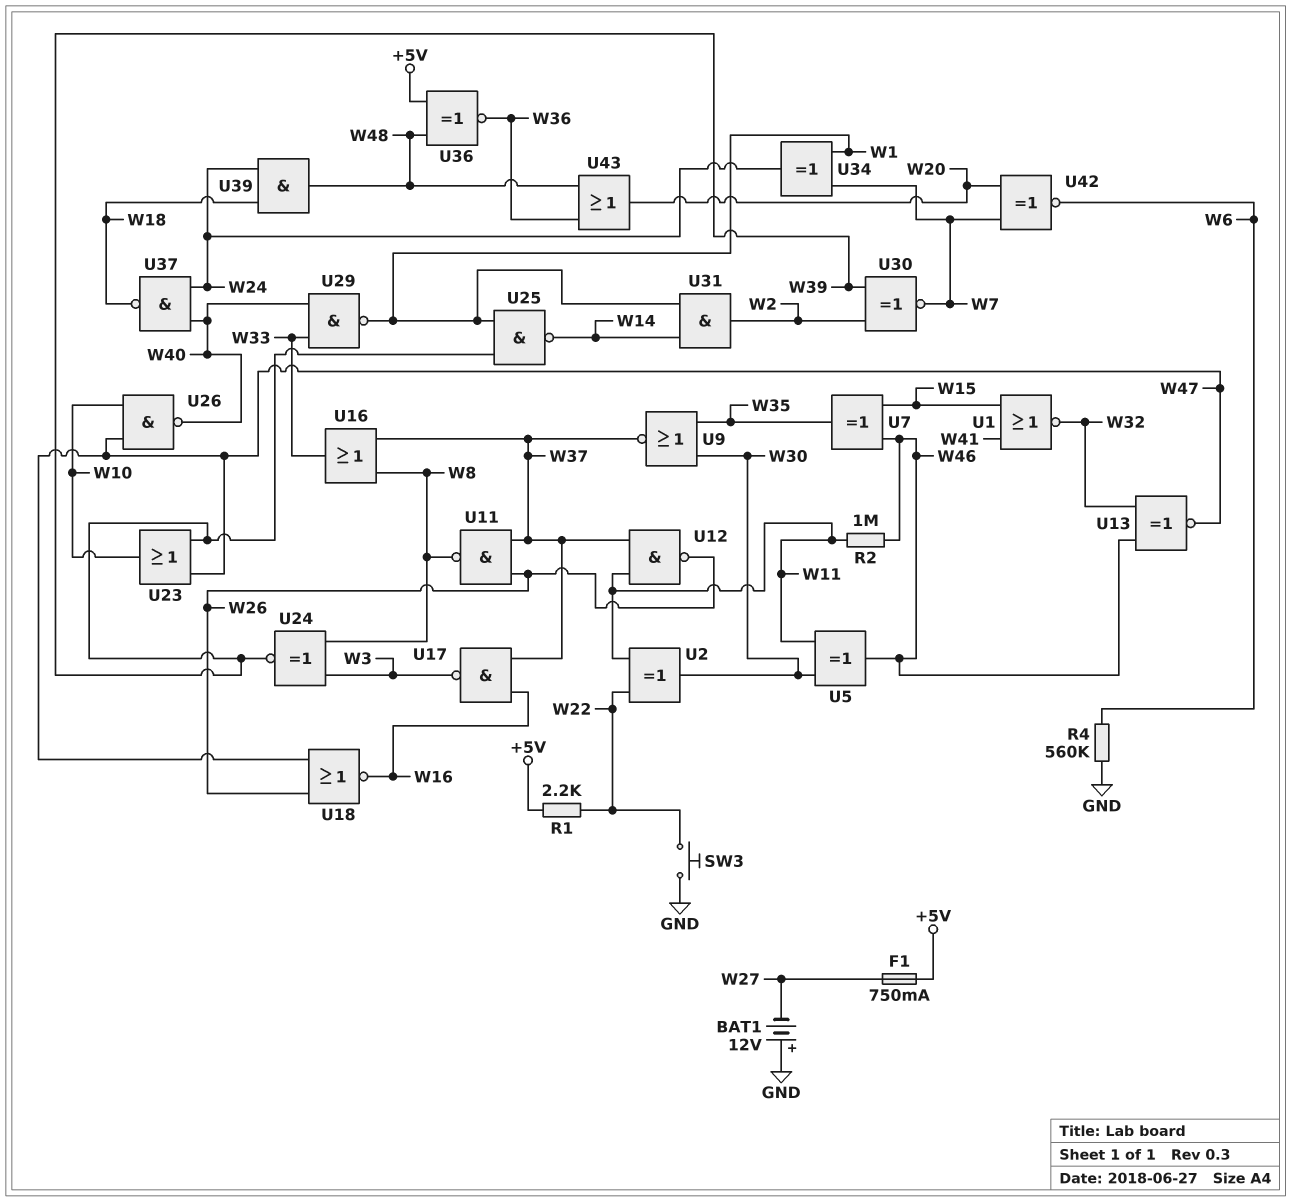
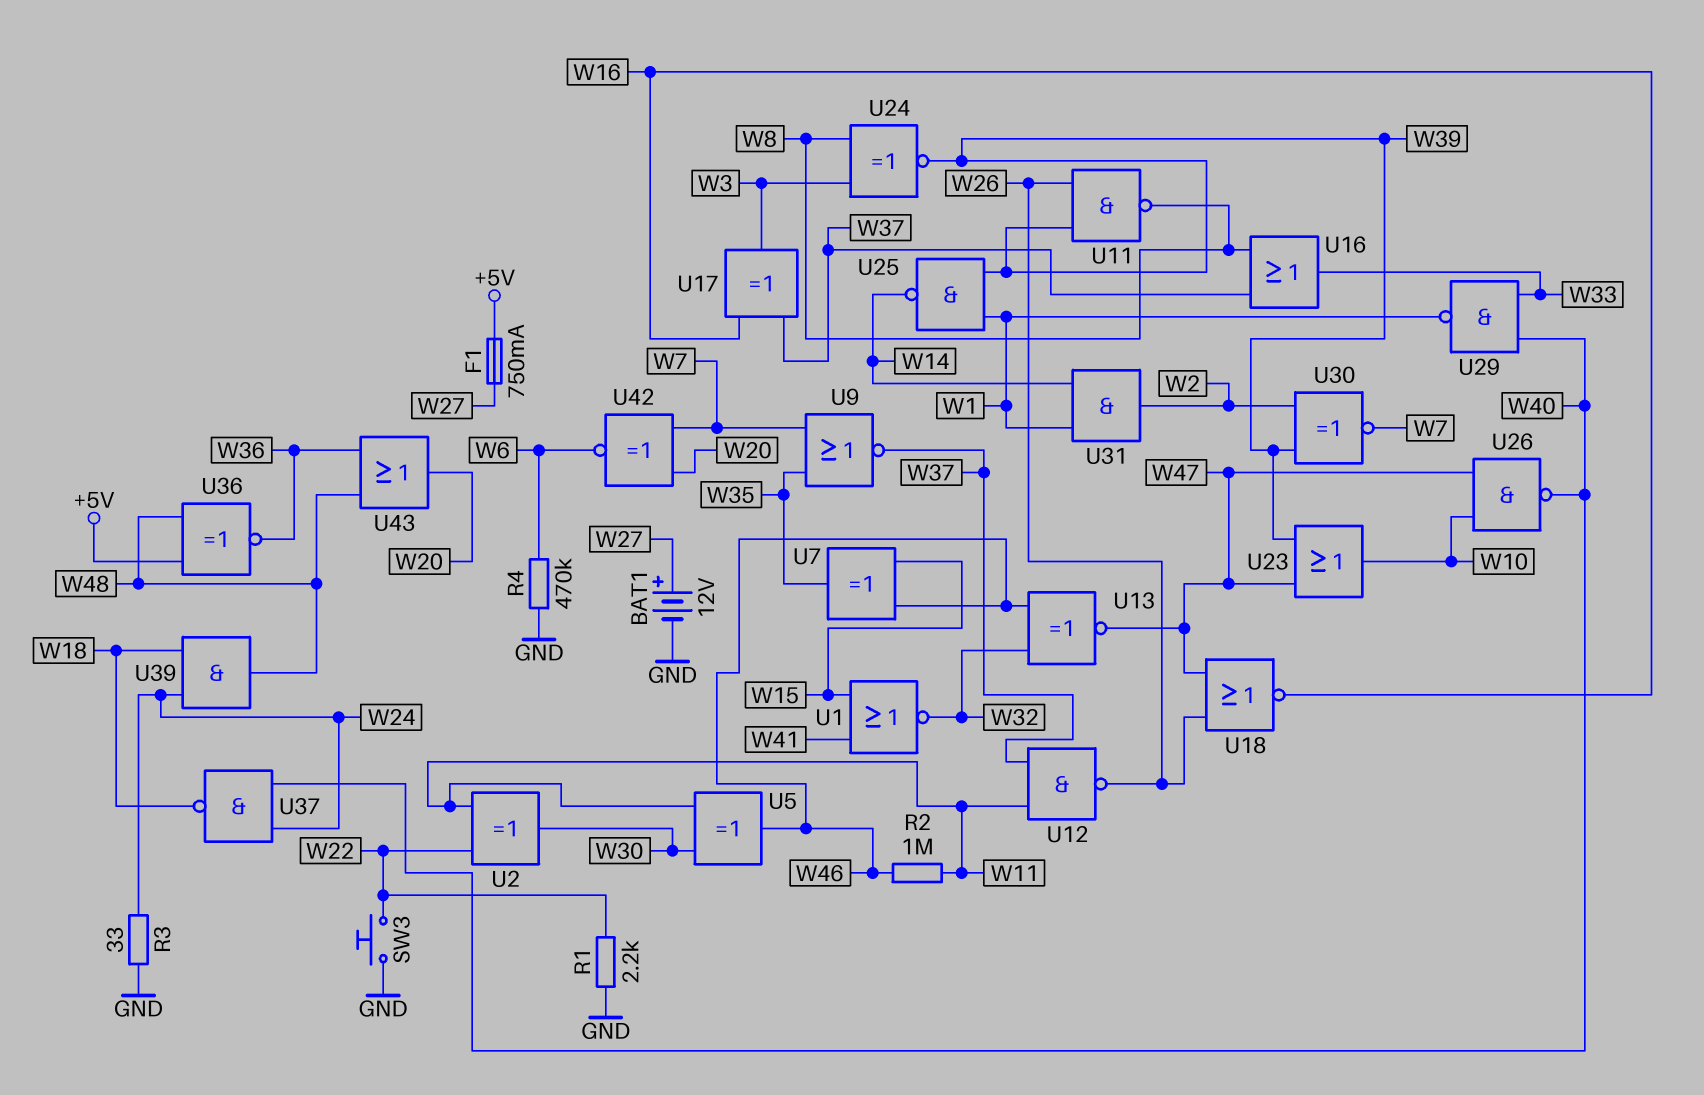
BAT1: 12V (plus GND, minus W27) -> 12V (plus W27, minus GND)
R1: 2.2k (+5V, W22) -> 2.2k (GND, W22)
R3: none -> 33 (GND, W24)
R4: 560k (GND, W6) -> 470k (GND, W6)
U9: NOR (in W30, in W35, out W37) -> NOR (in W7, in W35, out W37)
U11: NAND (in W26, in W37, out W8) -> NAND (in W26, in W39, out W8)
U17: NAND (in W16, in W37, out W3) -> XOR (in W16, in W37, out W3)
U34: XOR (in W1, in W7, out W24) -> none

